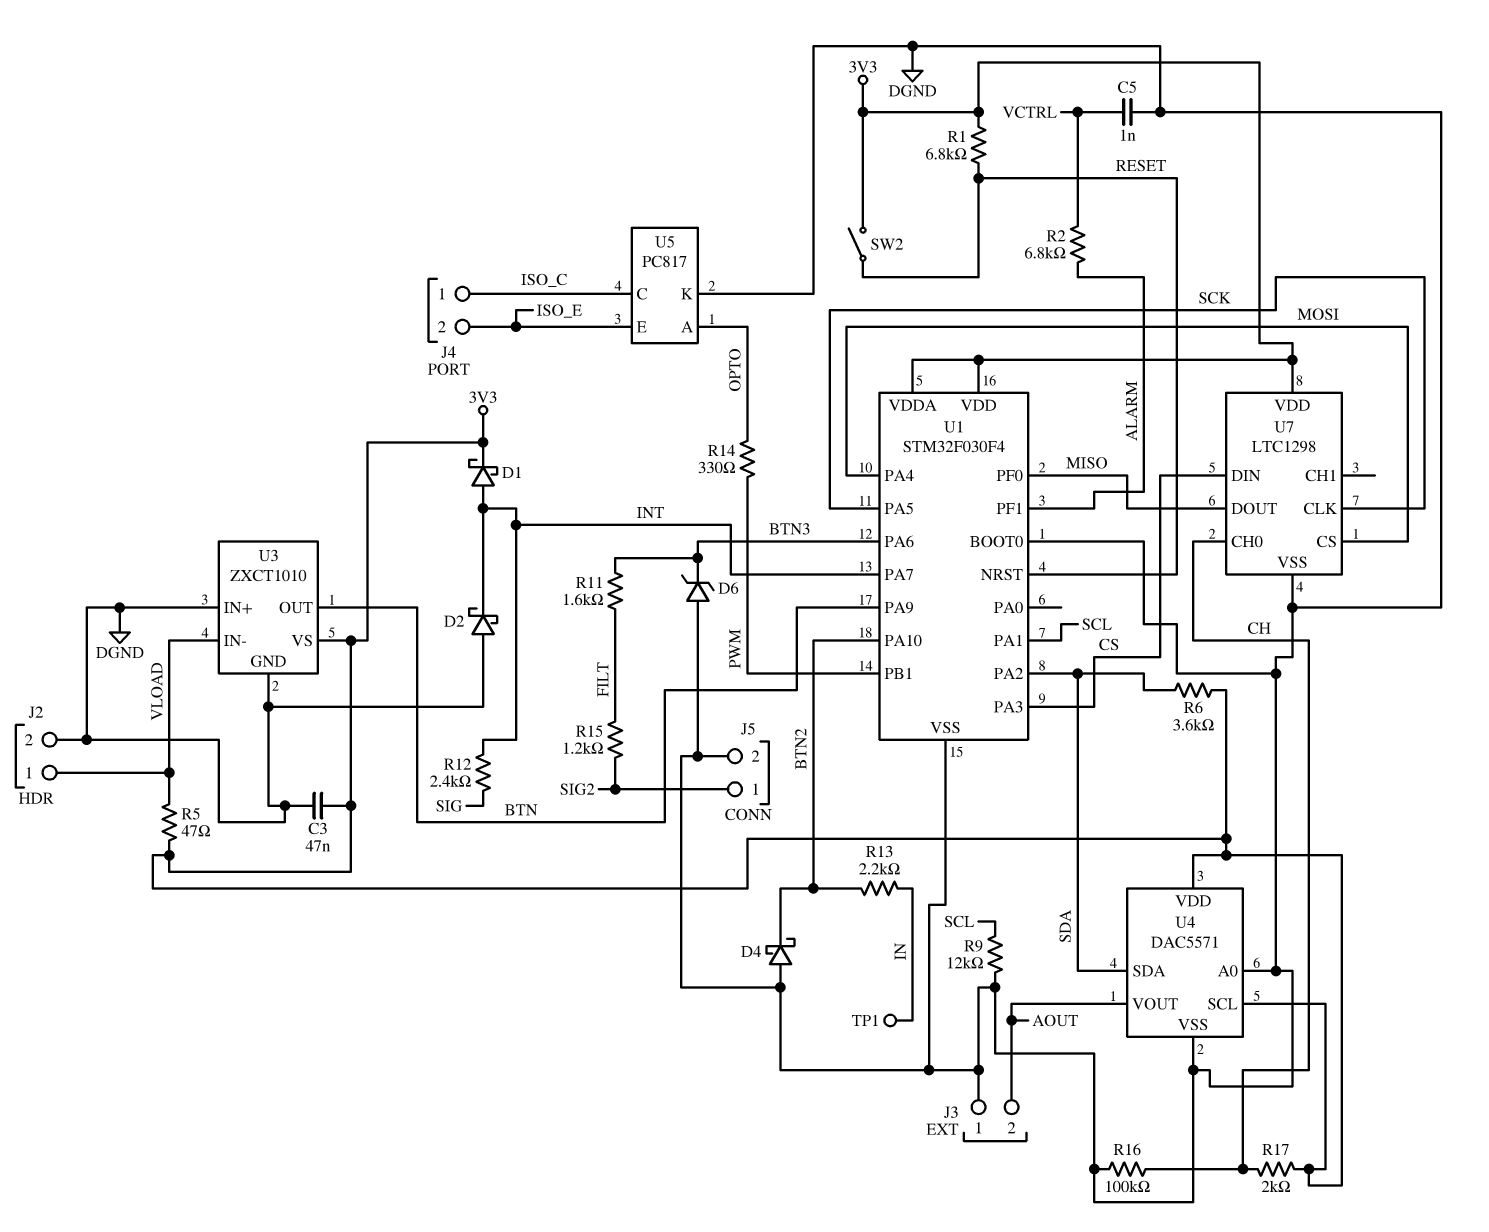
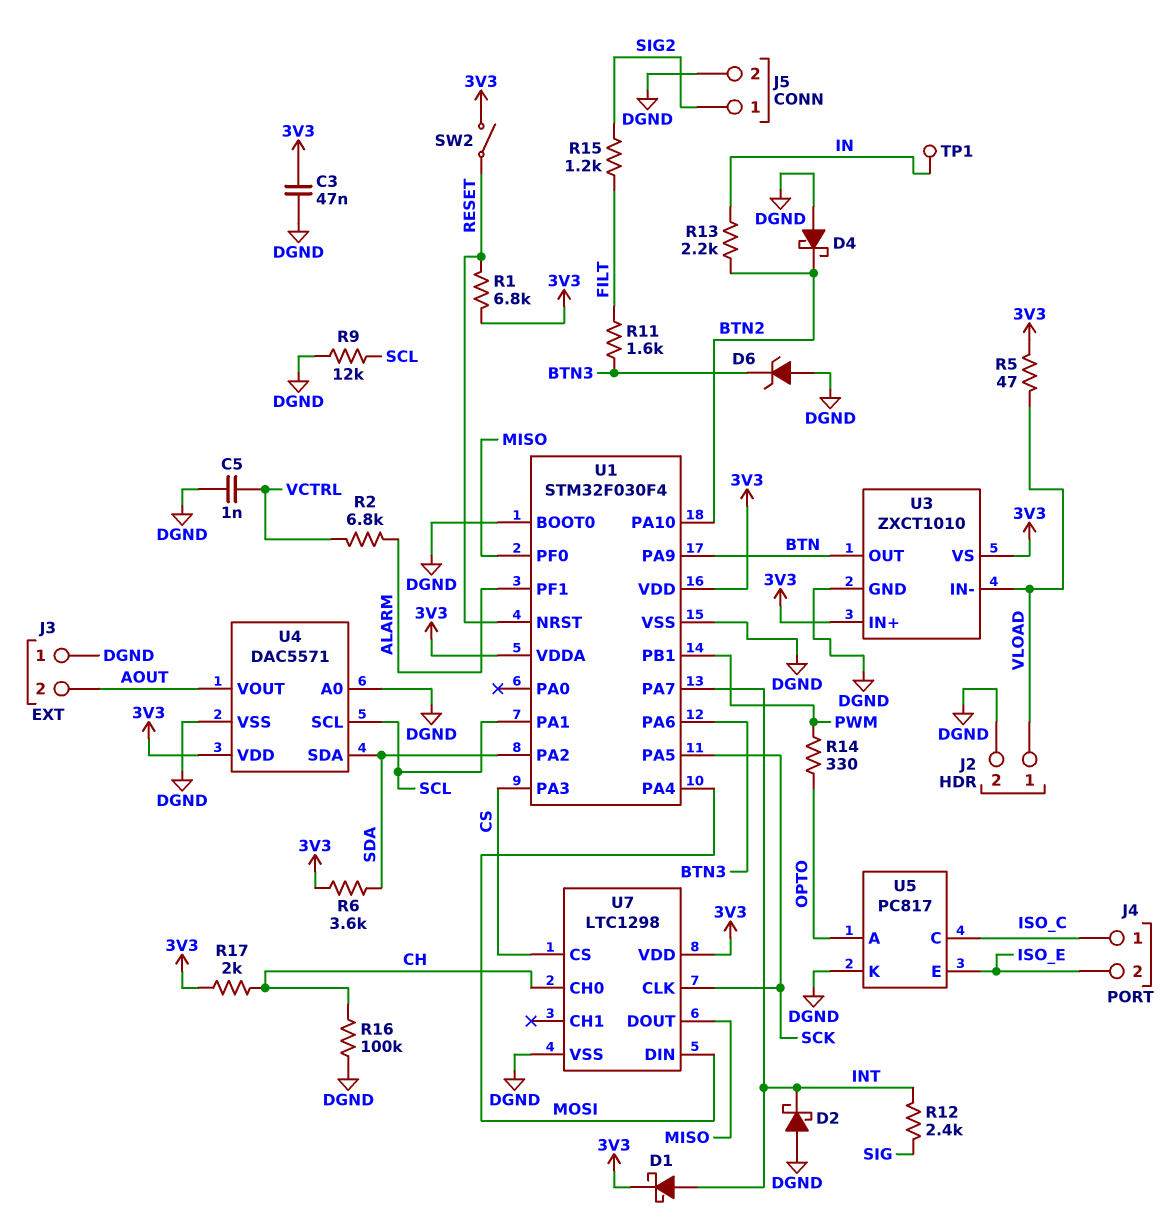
U3 pin IN+: DGND -> 3V3
U4 pin SCL: 3V3 -> SCL
U7 pin CS: MOSI -> CS
U7 pin DIN: CS -> MOSI

